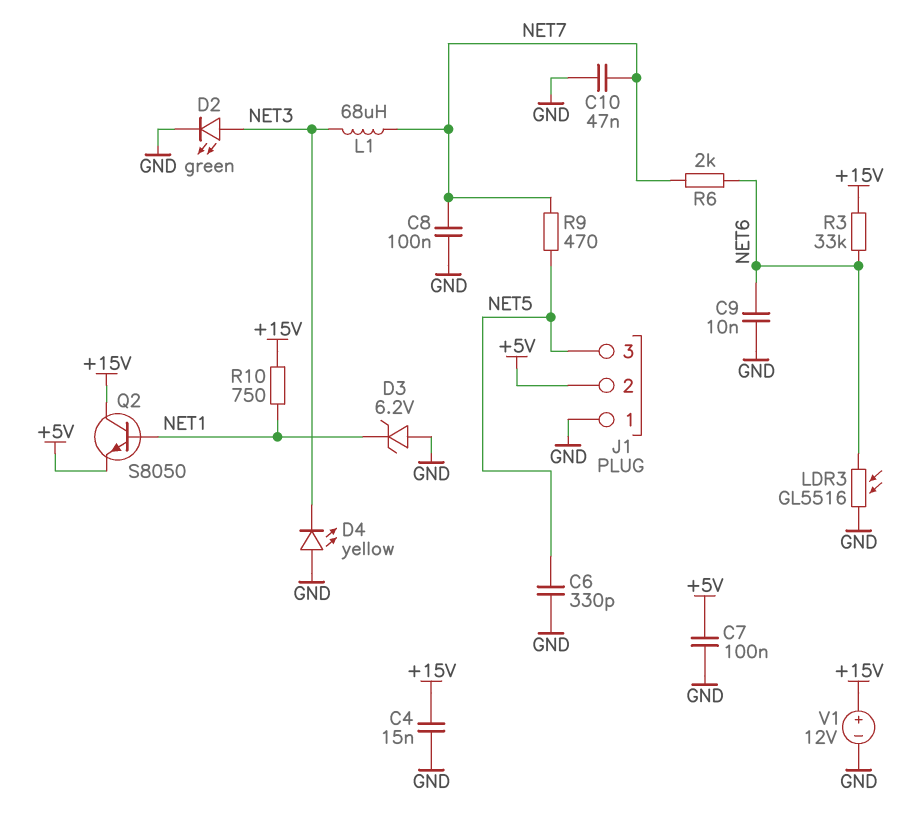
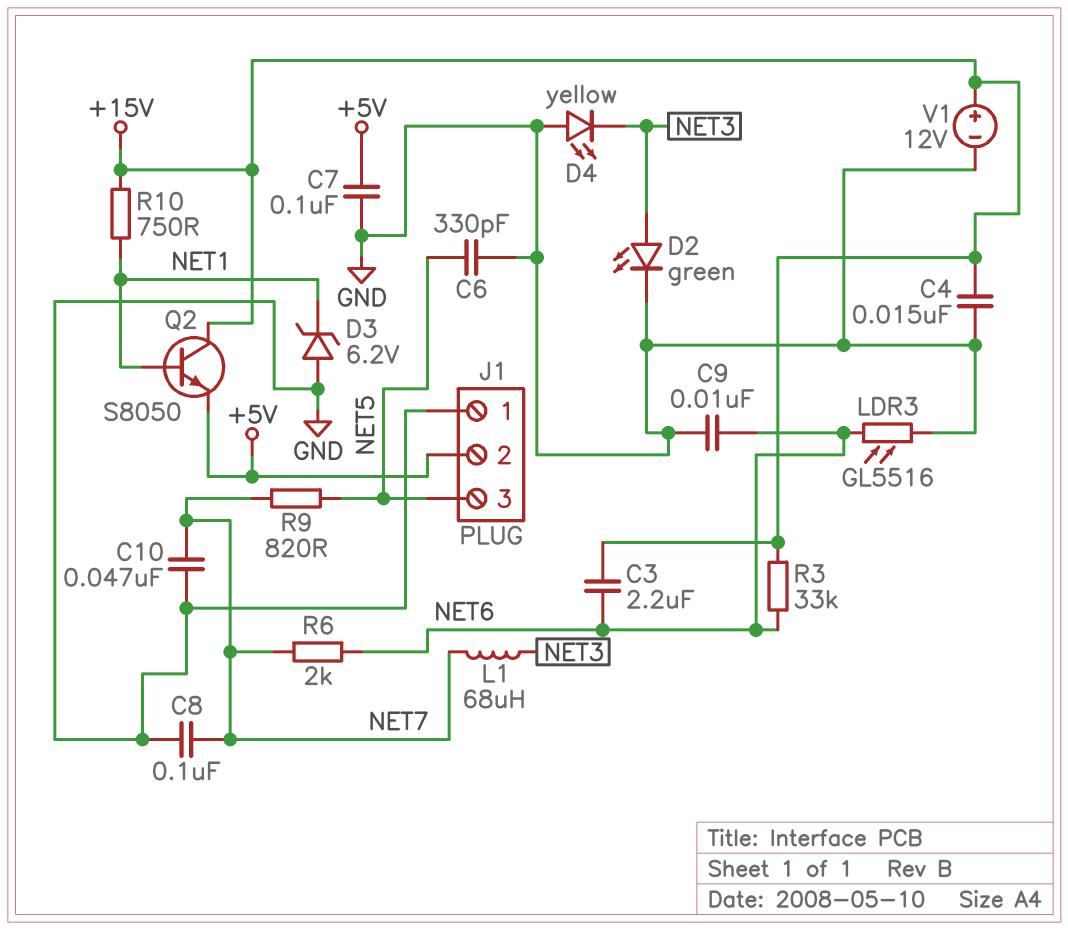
C3: none -> 2.2uF (+15V, NET6)
R9: 470 (NET5, NET7) -> 820 (NET5, NET7)

